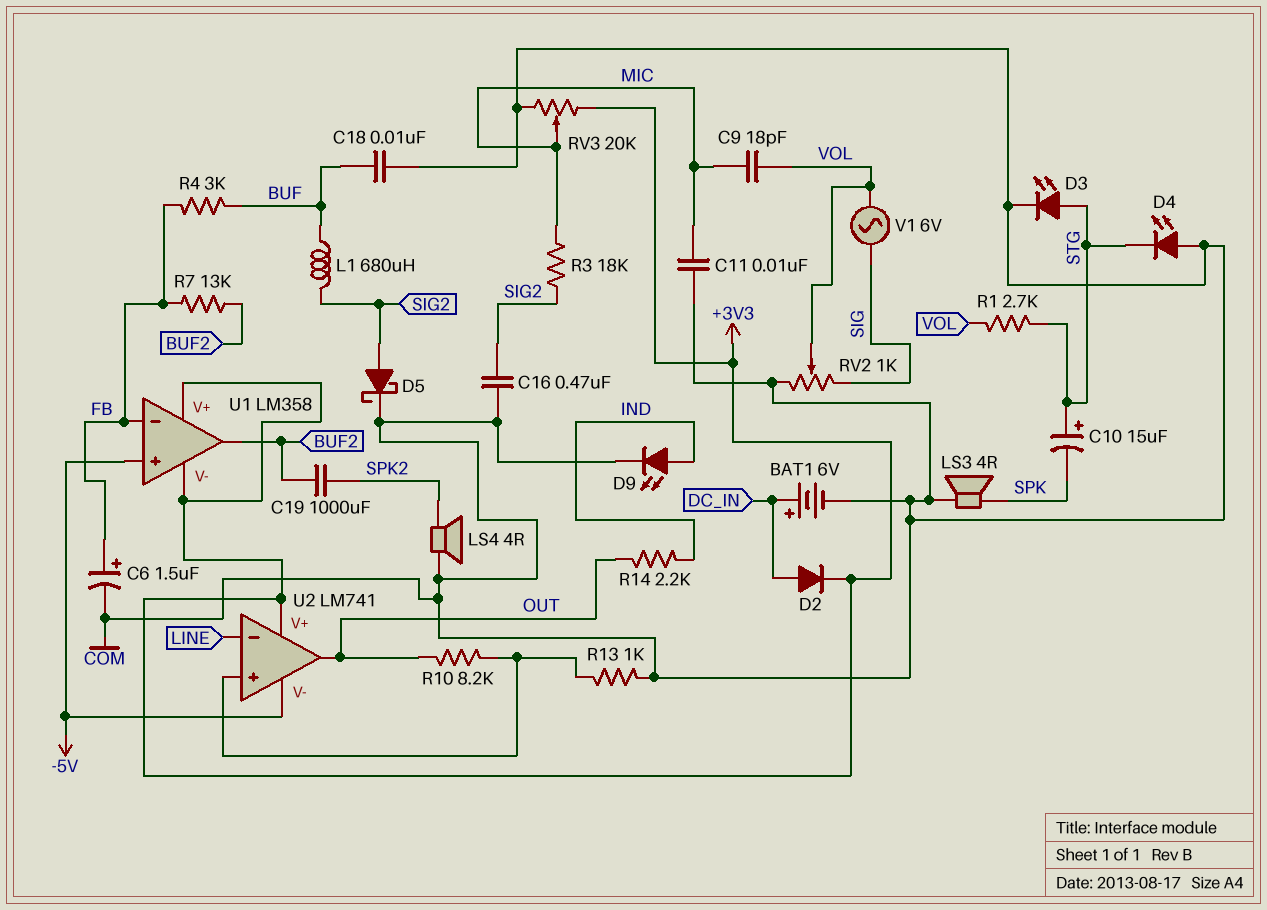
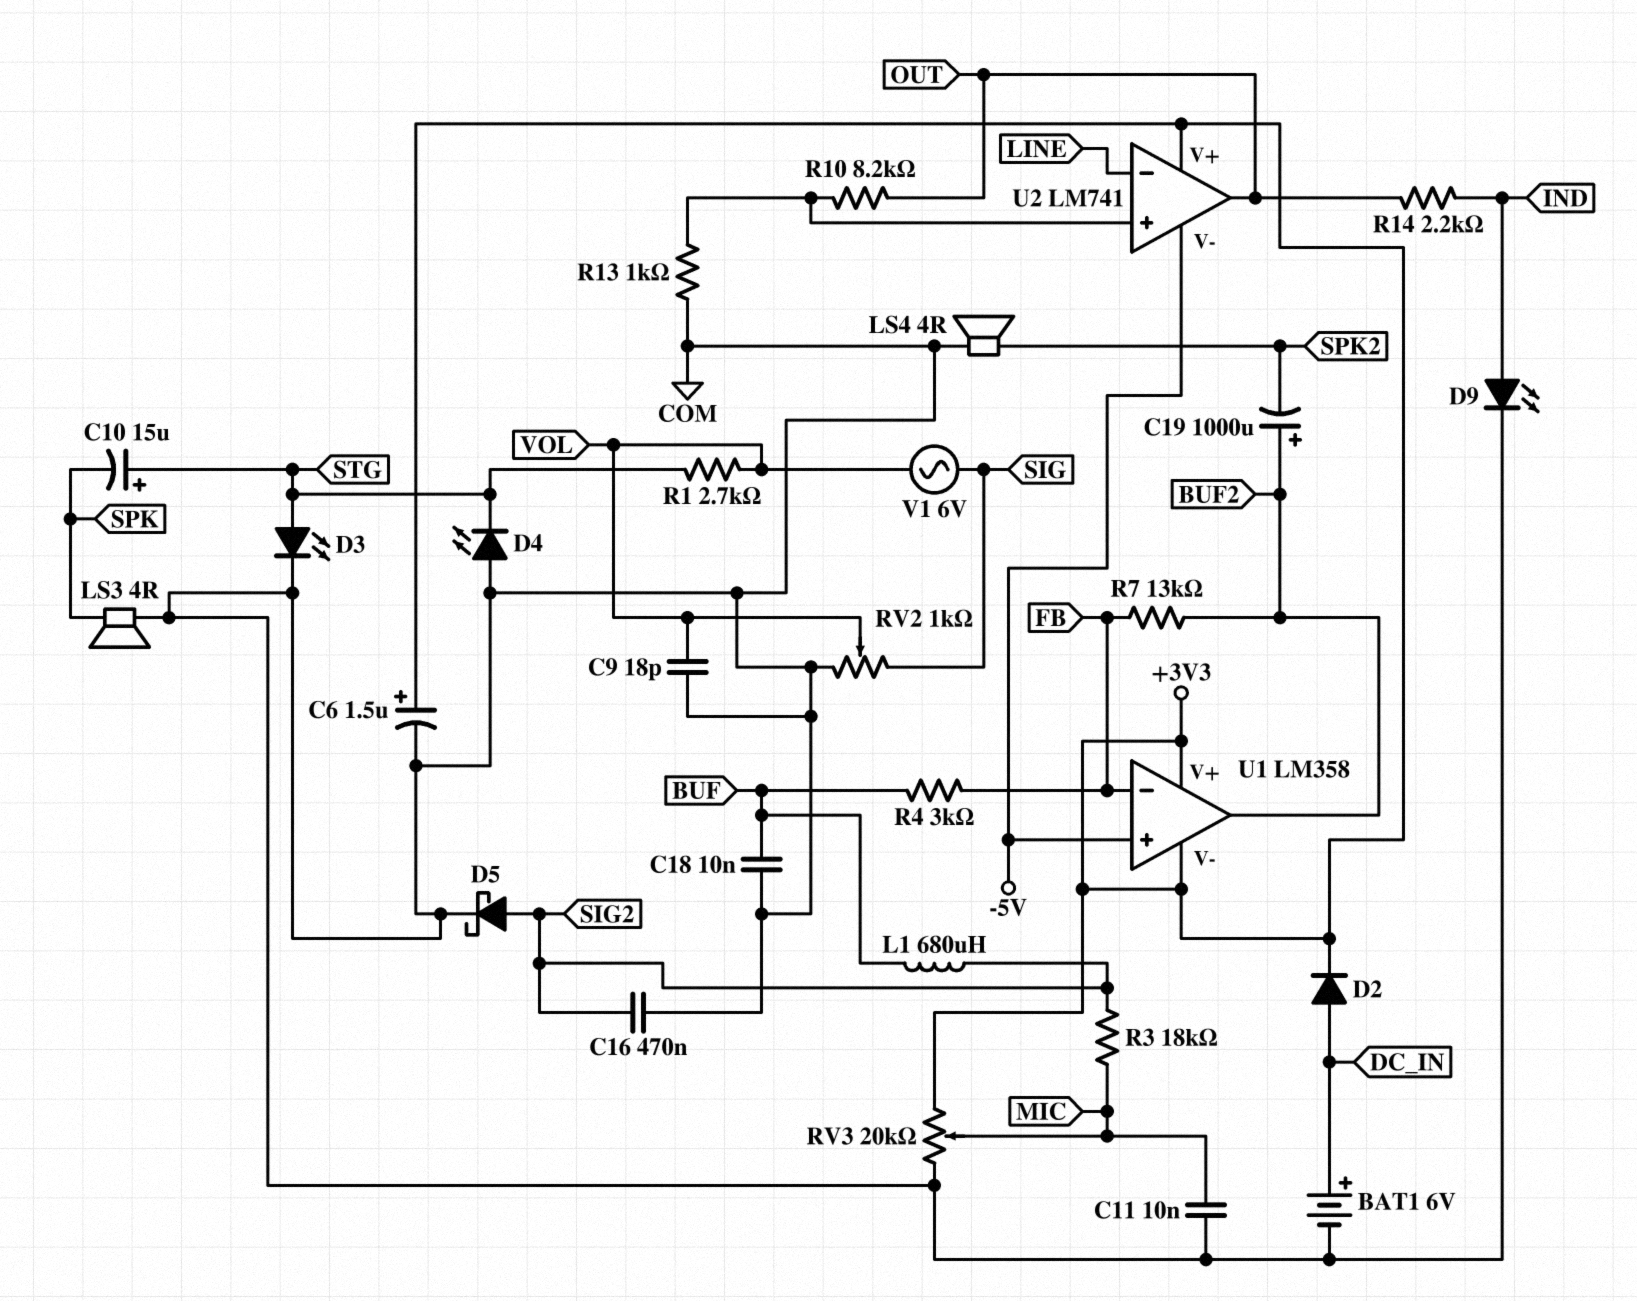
C6: 1.5uF (plus FB, minus COM) -> 1.5uF (plus +3V3, minus COM)
C9: 18pF (MIC, VOL) -> 18pF (COM, VOL)
C19: 1000uF (BUF2, SPK2) -> 1000uF (plus BUF2, minus SPK2)

